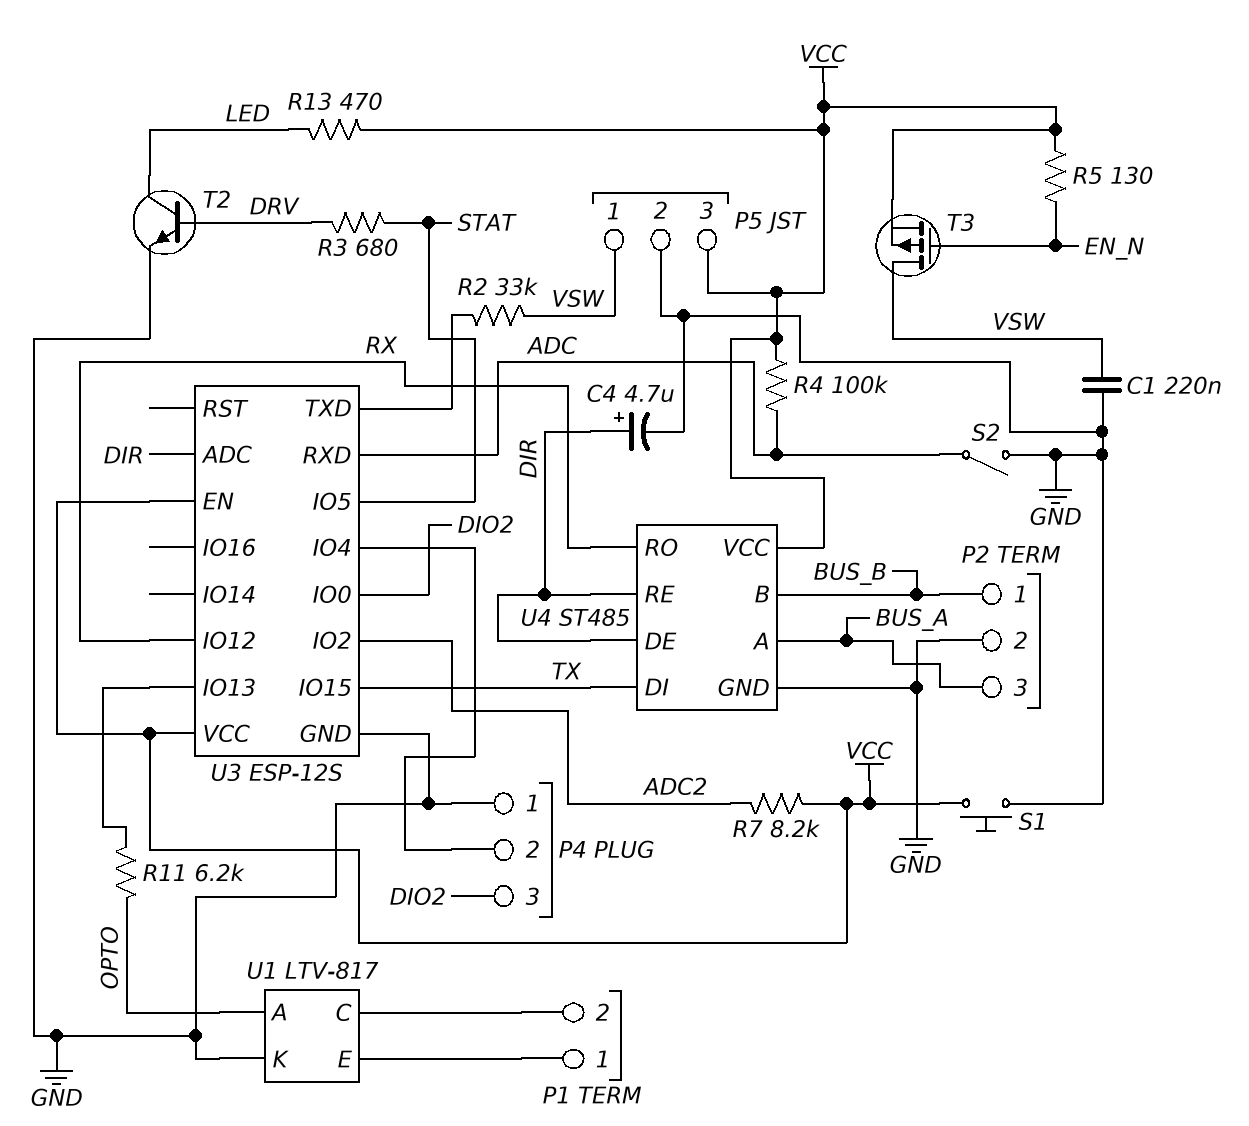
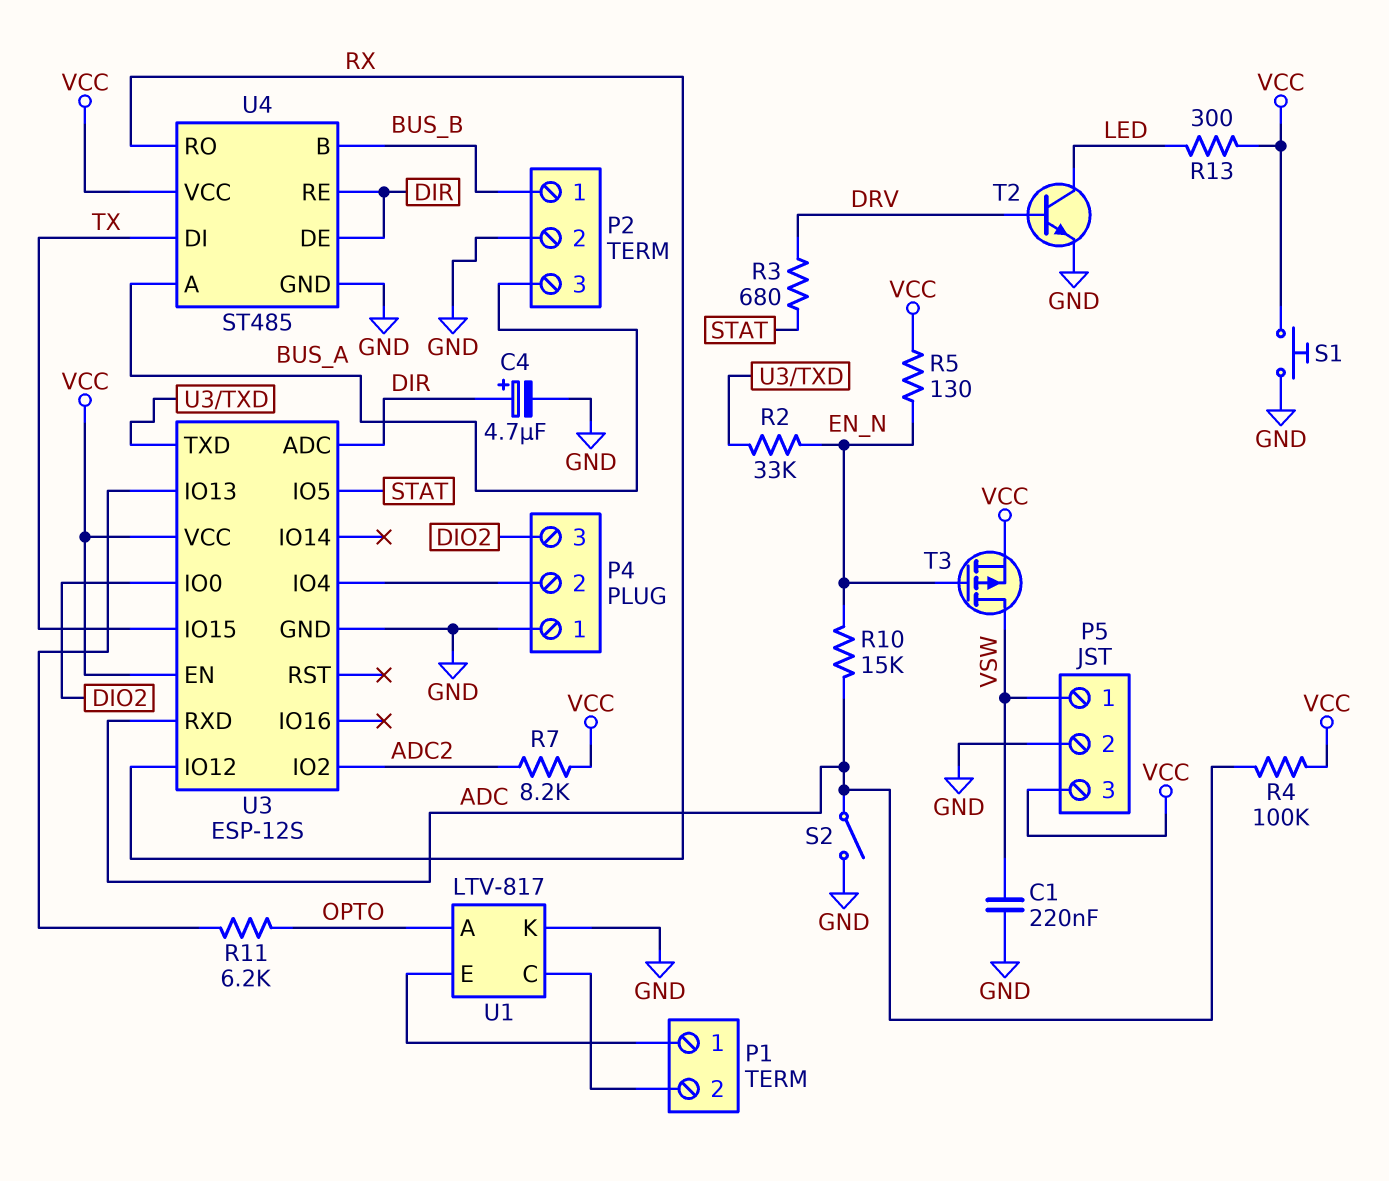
R2: 33k (U3/TXD, VSW) -> 33k (EN_N, U3/TXD)
R10: none -> 15k (ADC, EN_N)
R13: 470 (LED, VCC) -> 300 (LED, VCC)

